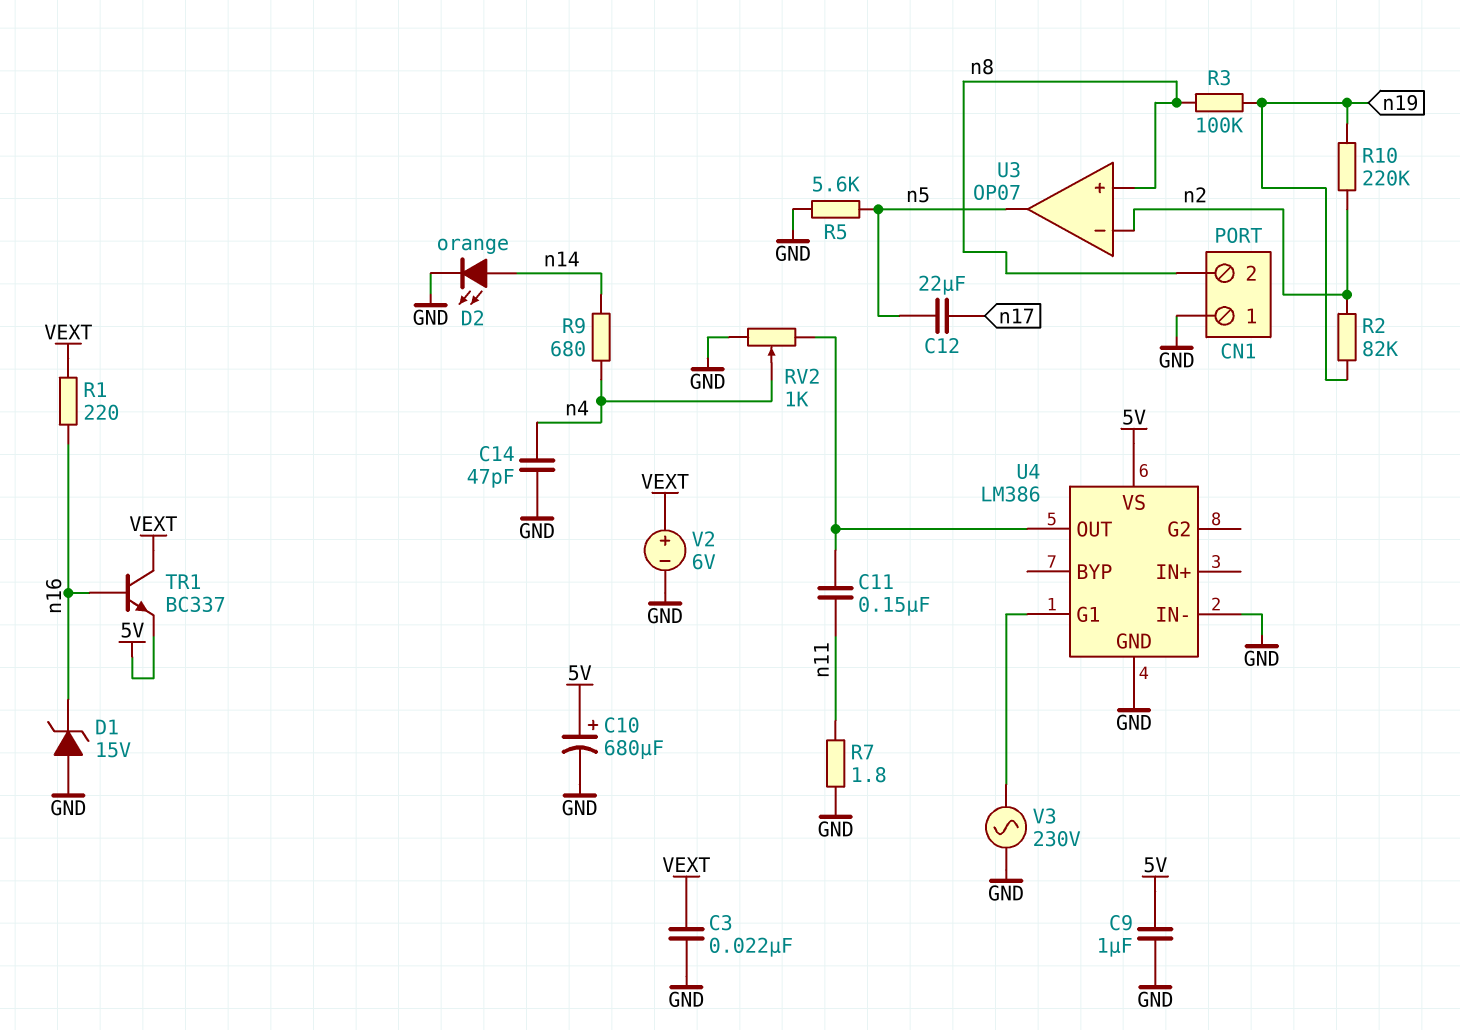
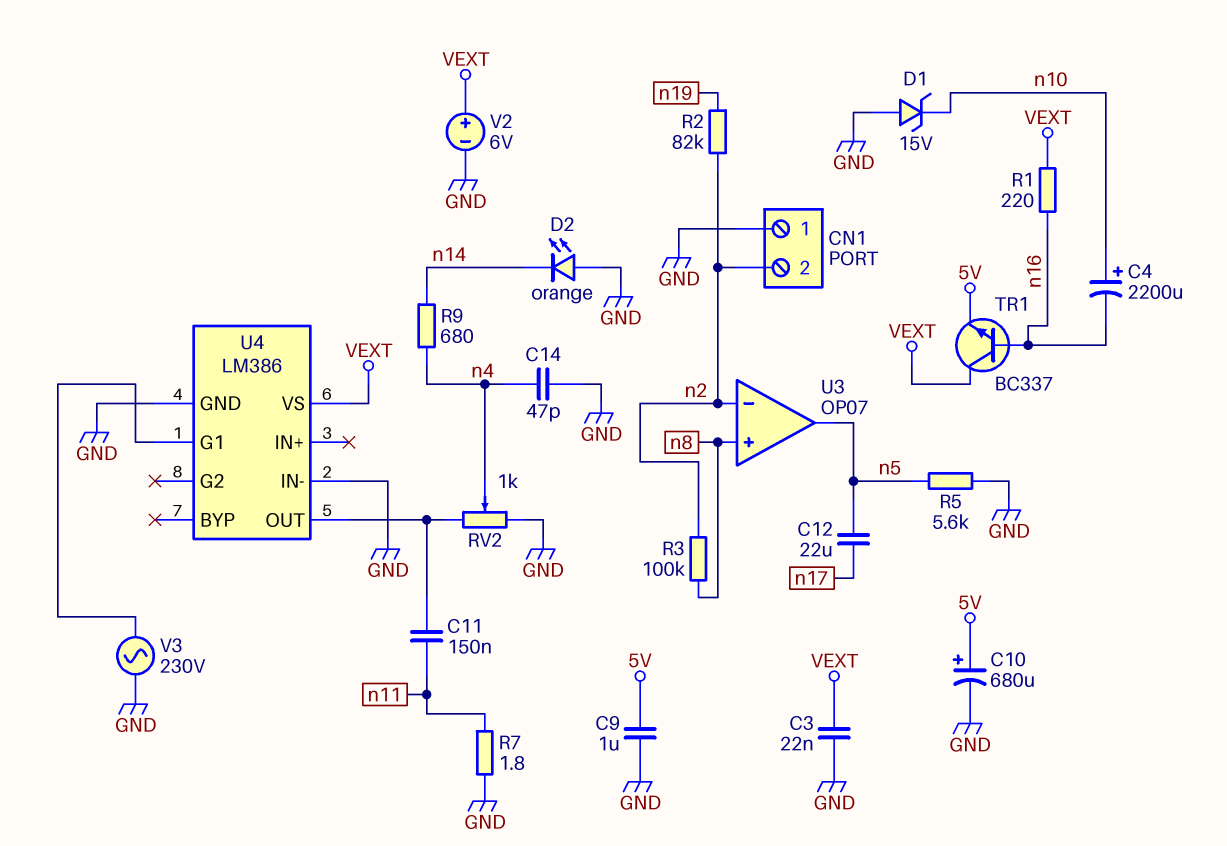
C4: none -> 2200uF (plus n10, minus n16)
CN1 pin 2: n8 -> n2
D1: zener 15V (A GND, K n16) -> zener 15V (A GND, K n10)
D2: LED orange (A n14, K GND) -> LED orange (A GND, K n14)
R3: 100k (n8, n19) -> 100k (n2, n8)
R10: 220k (n2, n19) -> none
U4 pin VS: 5V -> VEXT

